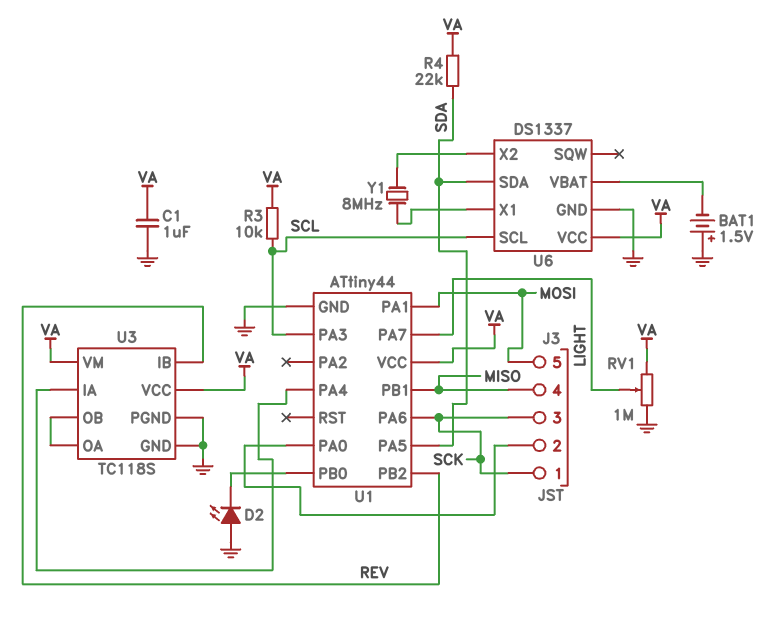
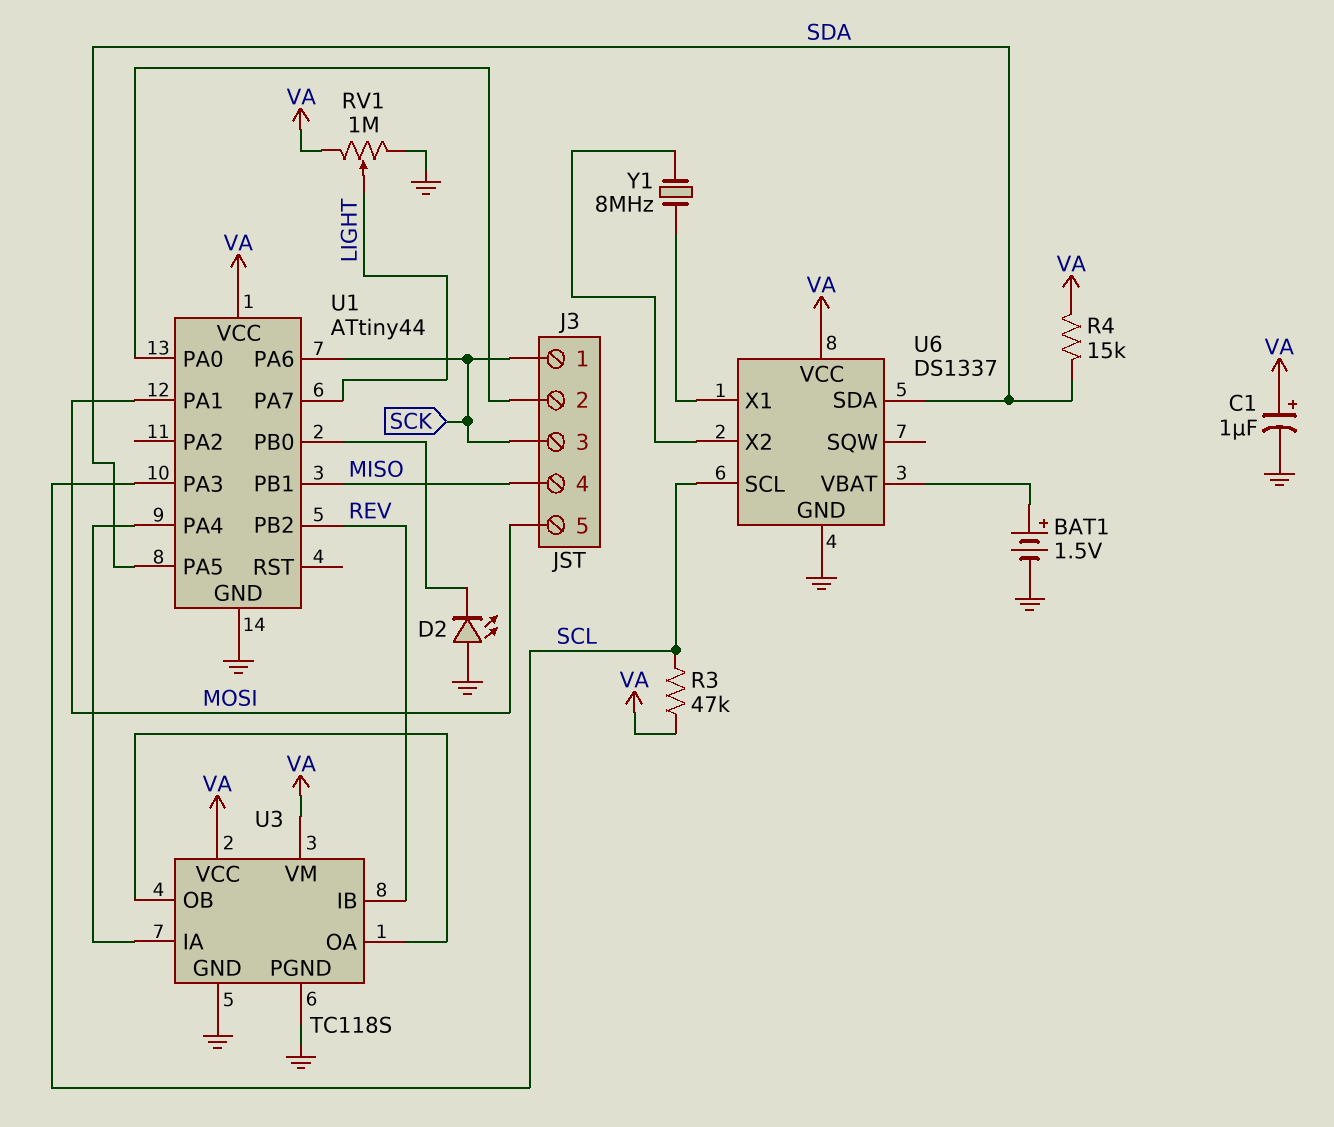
BAT1: 1.5V (plus GND, minus U6/VBAT) -> 1.5V (plus U6/VBAT, minus GND)
C1: 1uF (GND, VA) -> 1uF (plus VA, minus GND)
R3: 10k (SCL, VA) -> 47k (SCL, VA)
R4: 22k (SDA, VA) -> 15k (SDA, VA)

